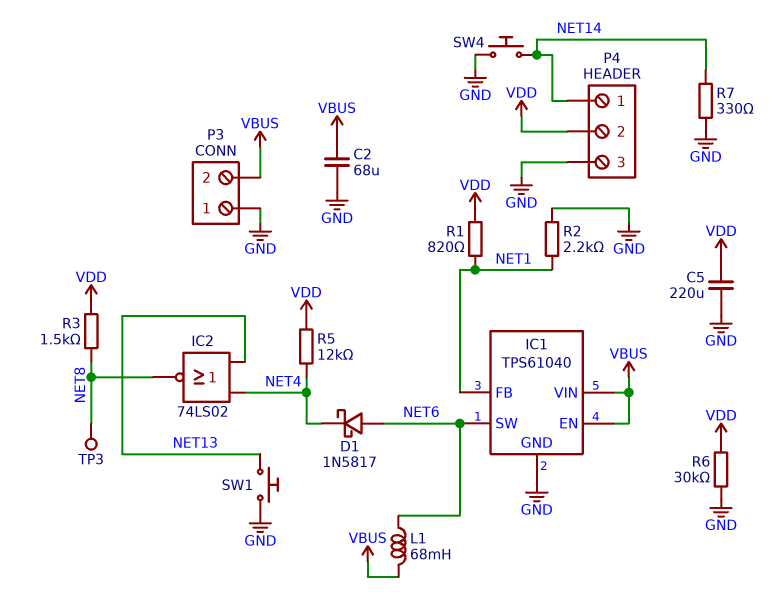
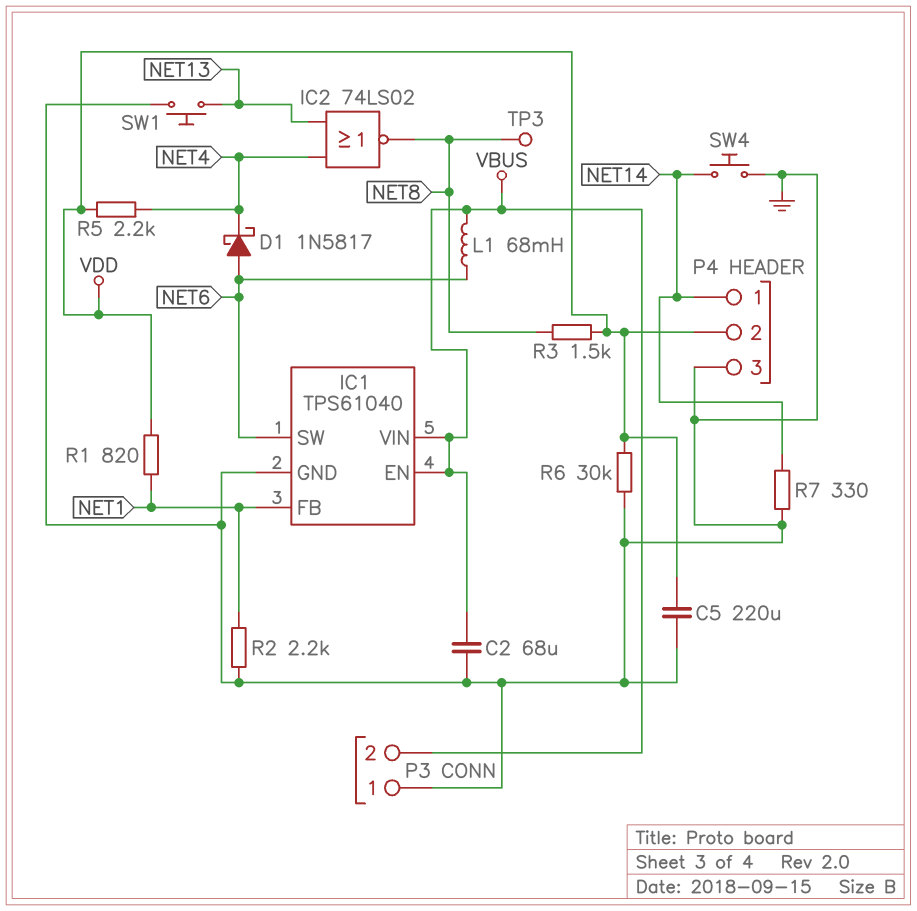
R5: 12k (NET4, VDD) -> 2.2k (NET4, VDD)

